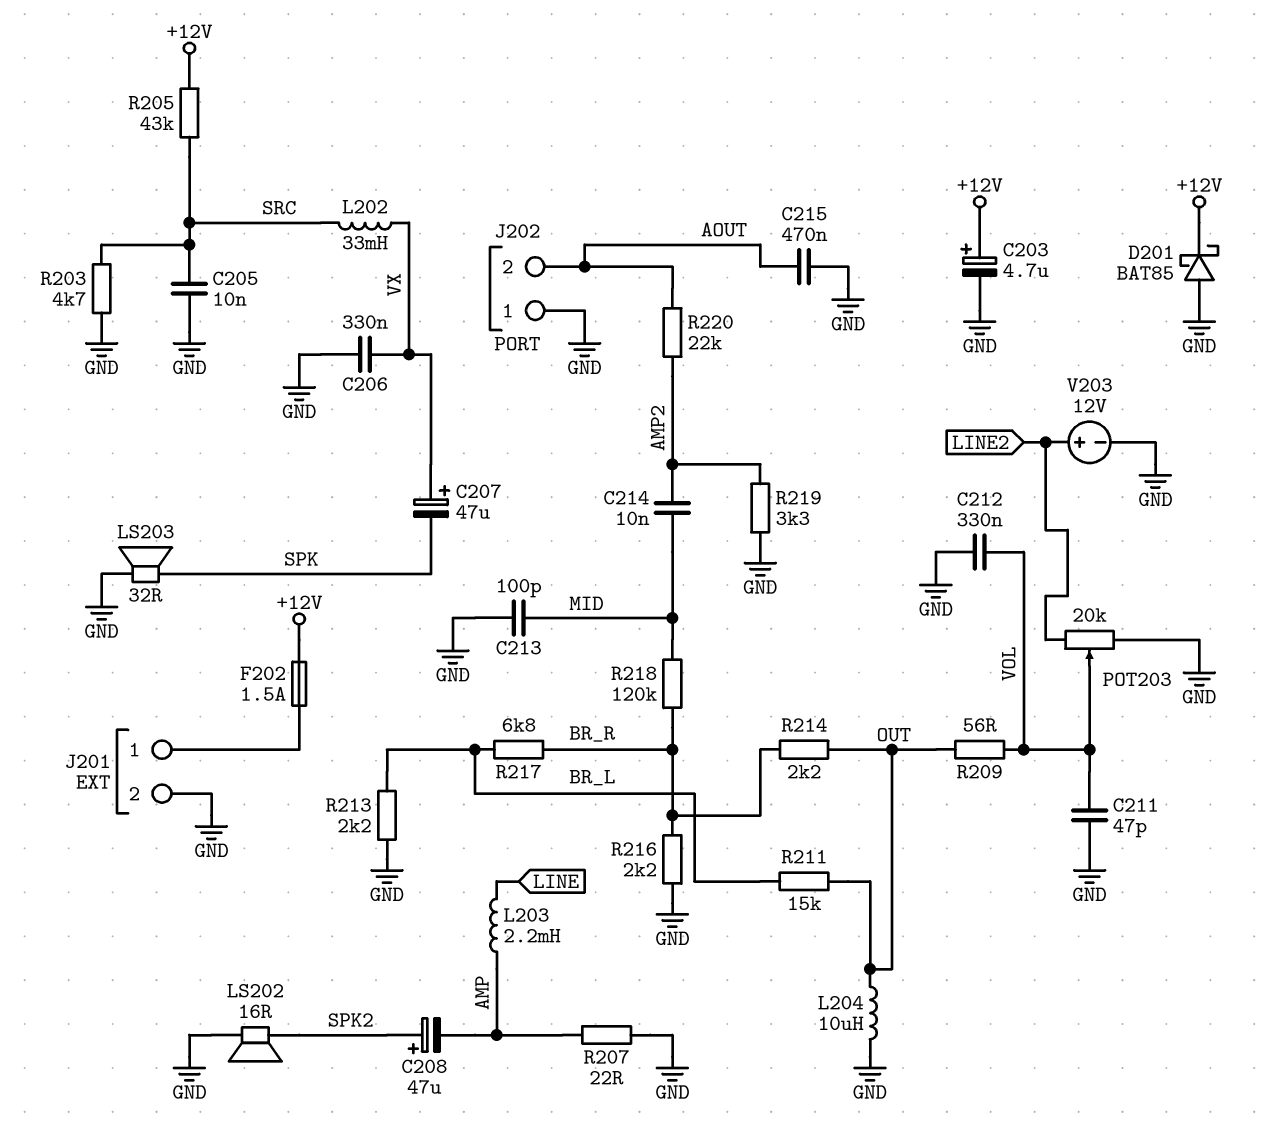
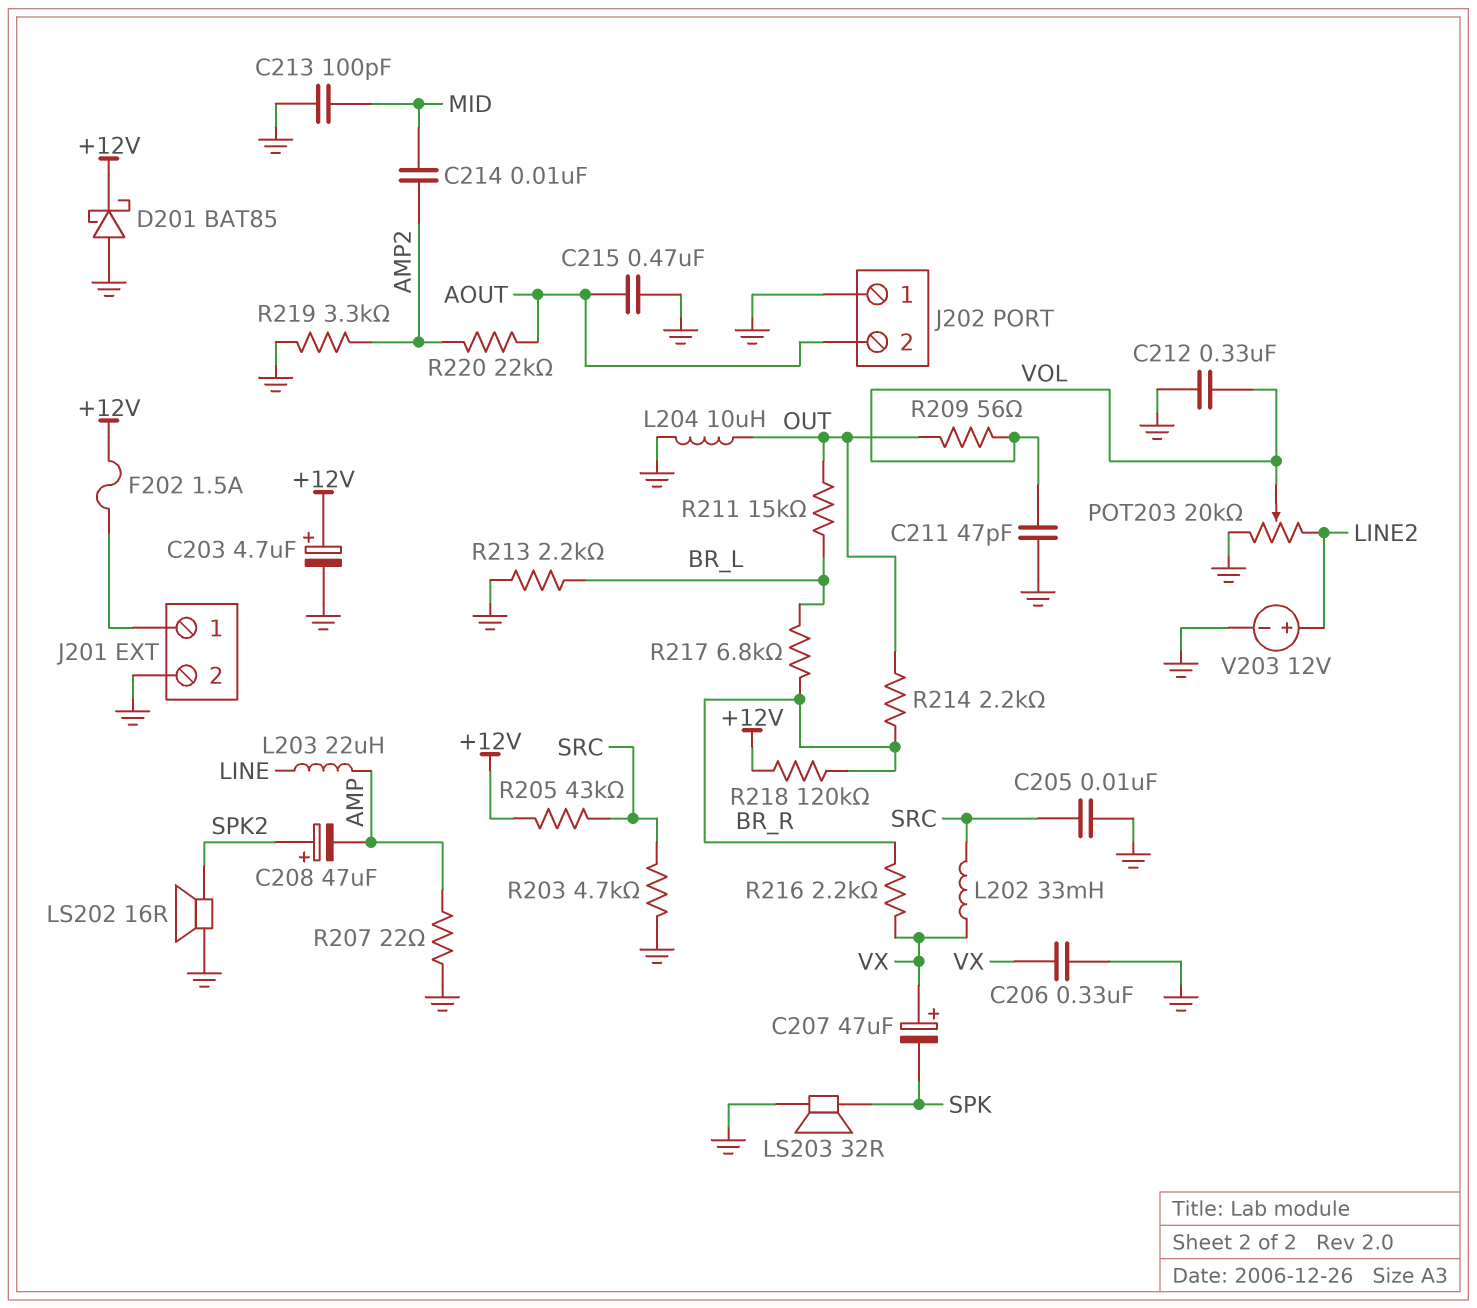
L203: 2.2mH (AMP, LINE) -> 22uH (AMP, LINE)
R216: 2.2k (BR_R, GND) -> 2.2k (BR_R, VX)
R218: 120k (BR_R, MID) -> 120k (+12V, BR_R)

